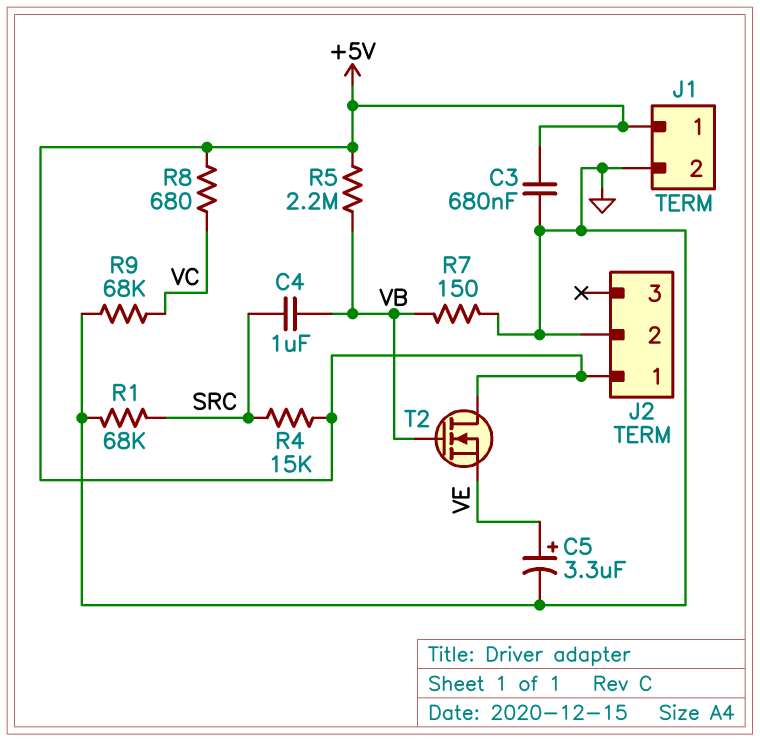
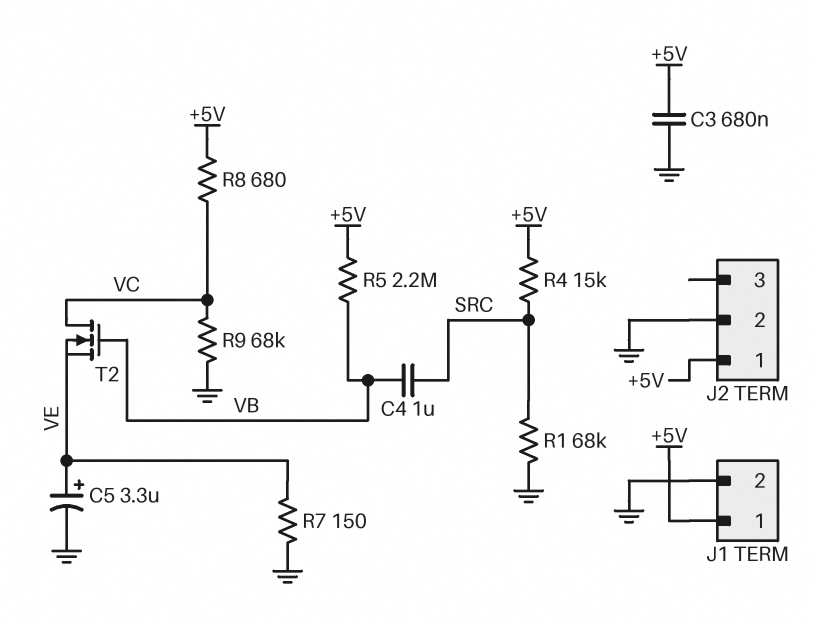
R7: 150 (GND, VB) -> 150 (GND, VE)
T2: NMOS (G VB, D +5V, S VE) -> NMOS (G VB, D VC, S VE)

